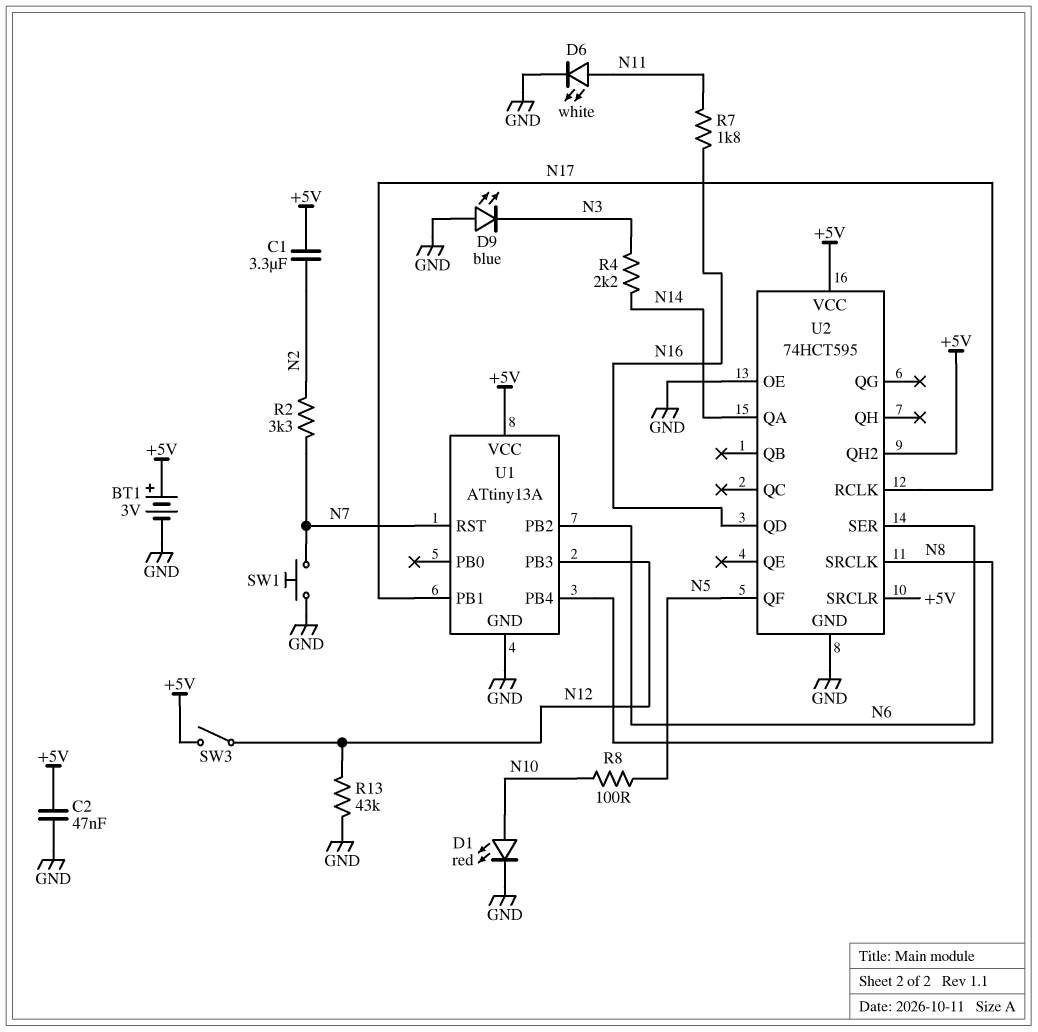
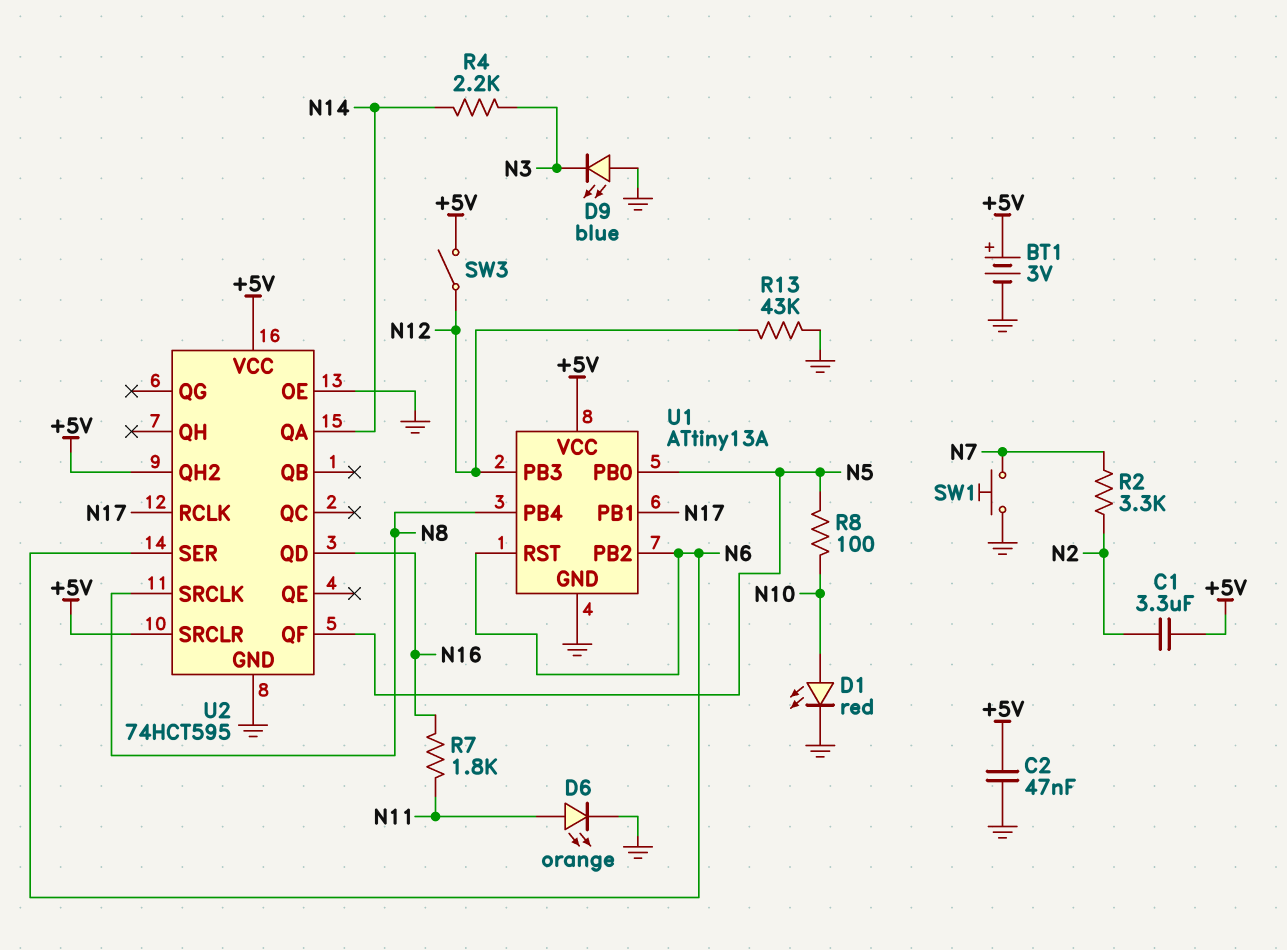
D6: LED white (A N11, K GND) -> LED orange (A N11, K GND)
U1 pin PB0: none -> N5
U1 pin RST: N7 -> N6

